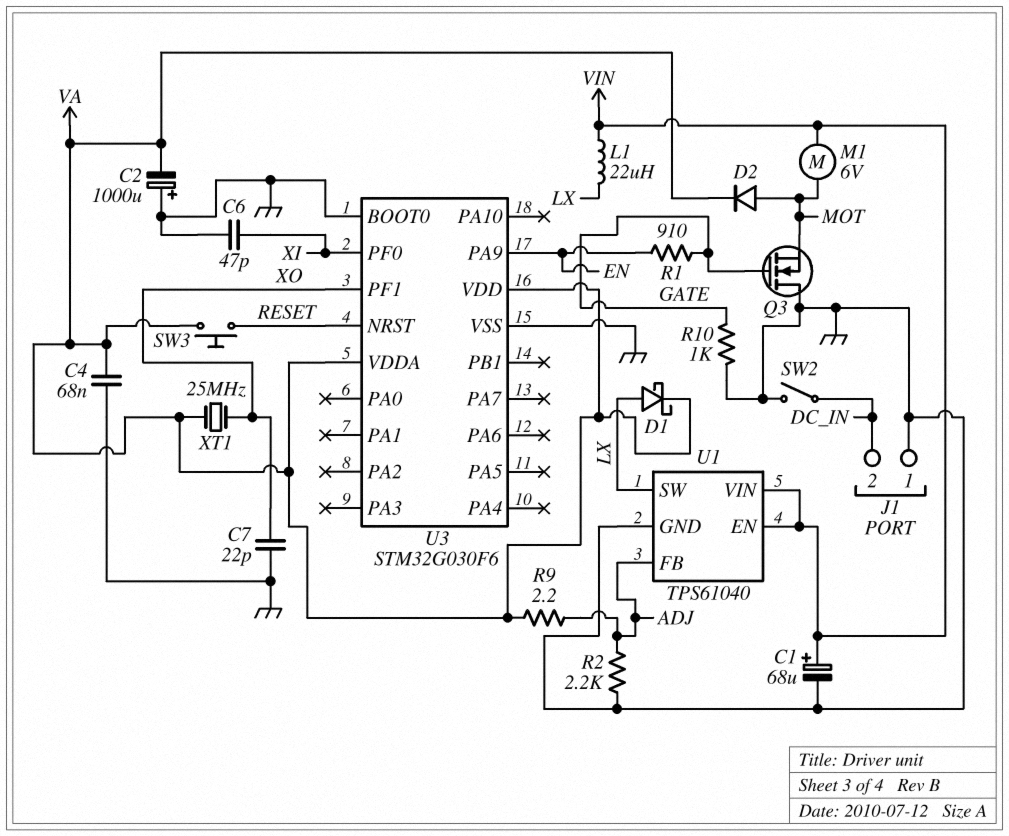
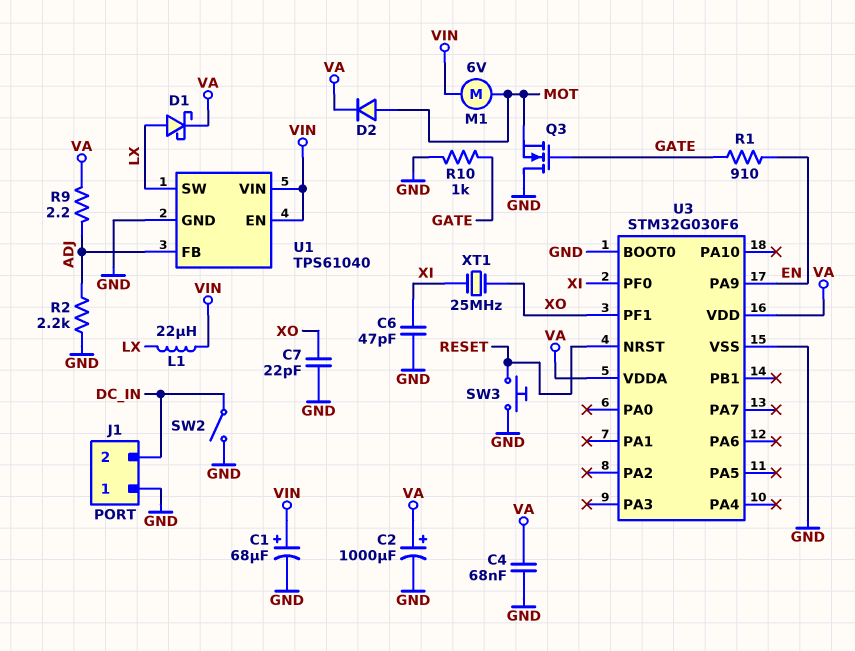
C2: 1000uF (plus GND, minus VA) -> 1000uF (plus VA, minus GND)
SW3: button (RESET, VA) -> button (GND, RESET)
XT1: 25MHz (VA, XO) -> 25MHz (XI, XO)

